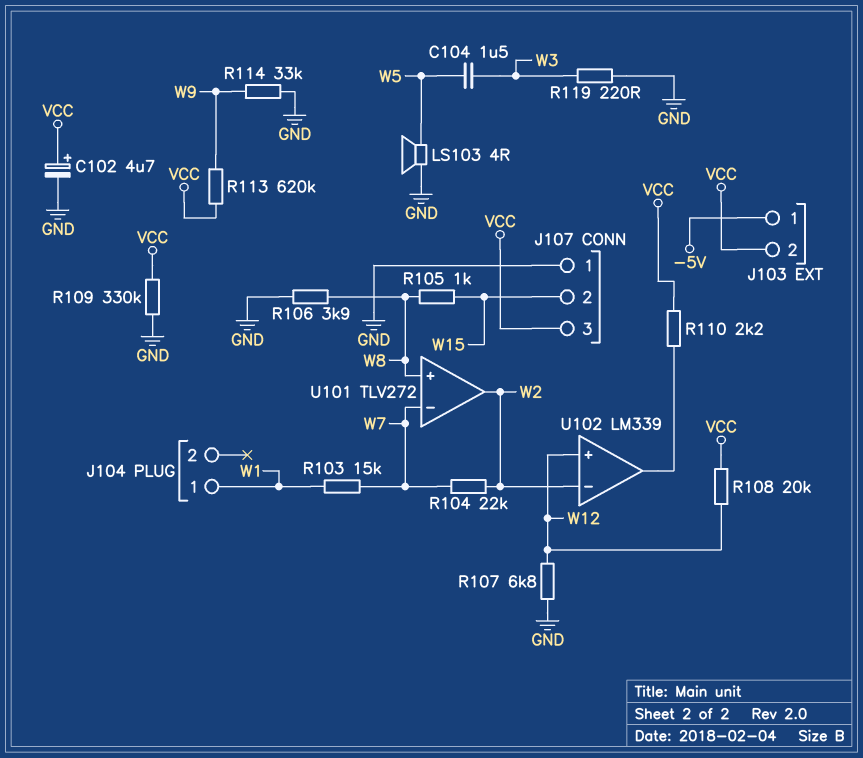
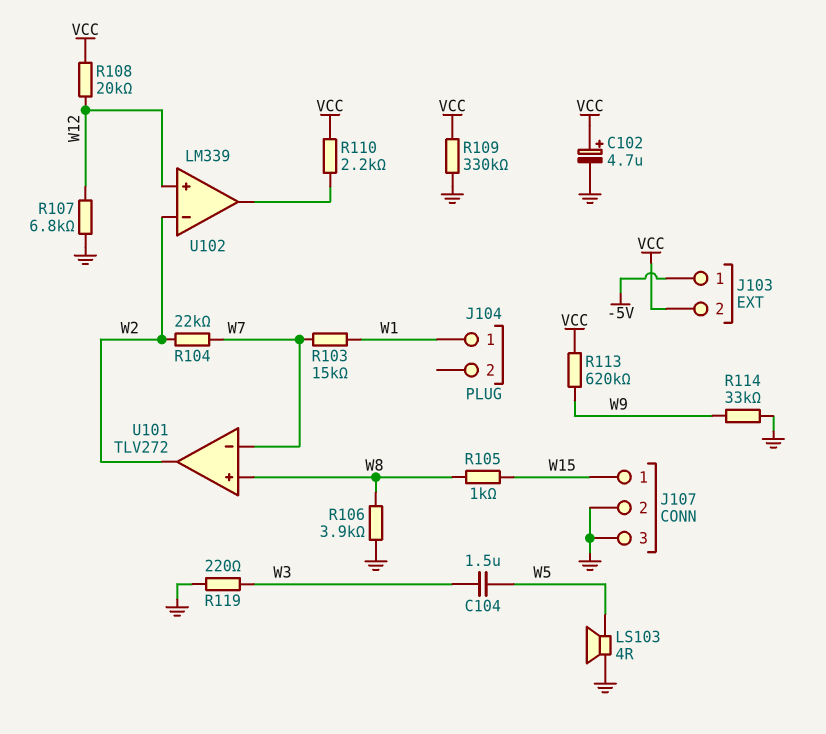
J107 pin 1: GND -> W15
J107 pin 2: W15 -> GND
J107 pin 3: VCC -> GND

